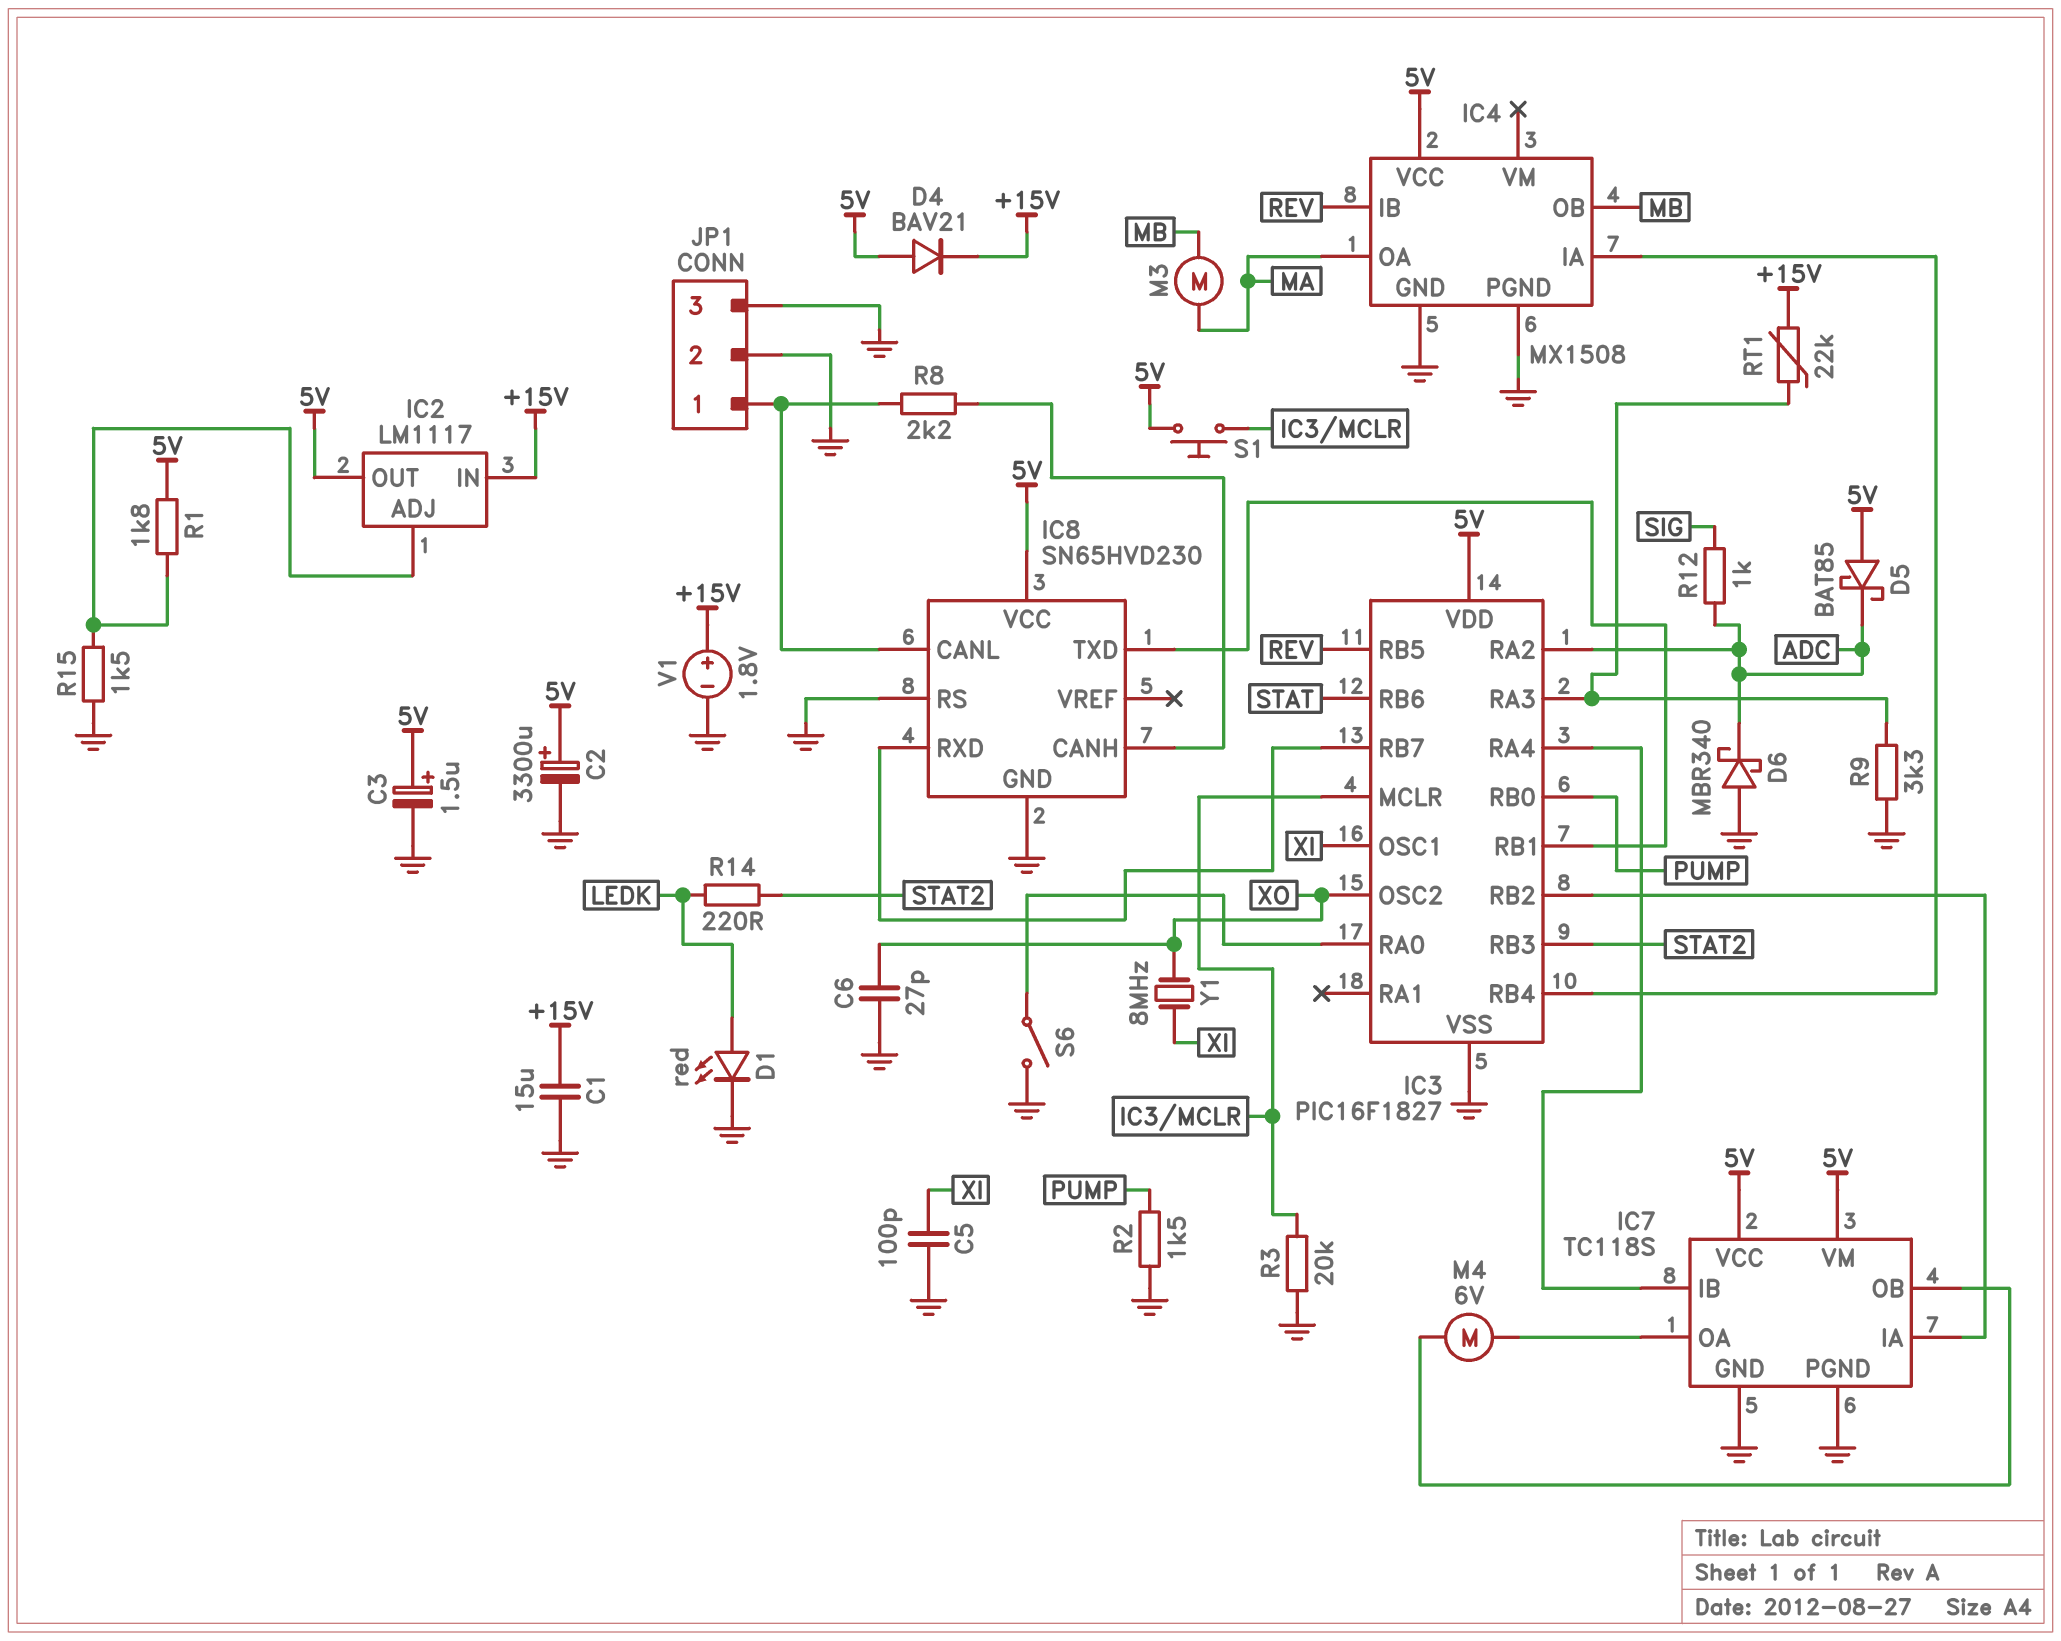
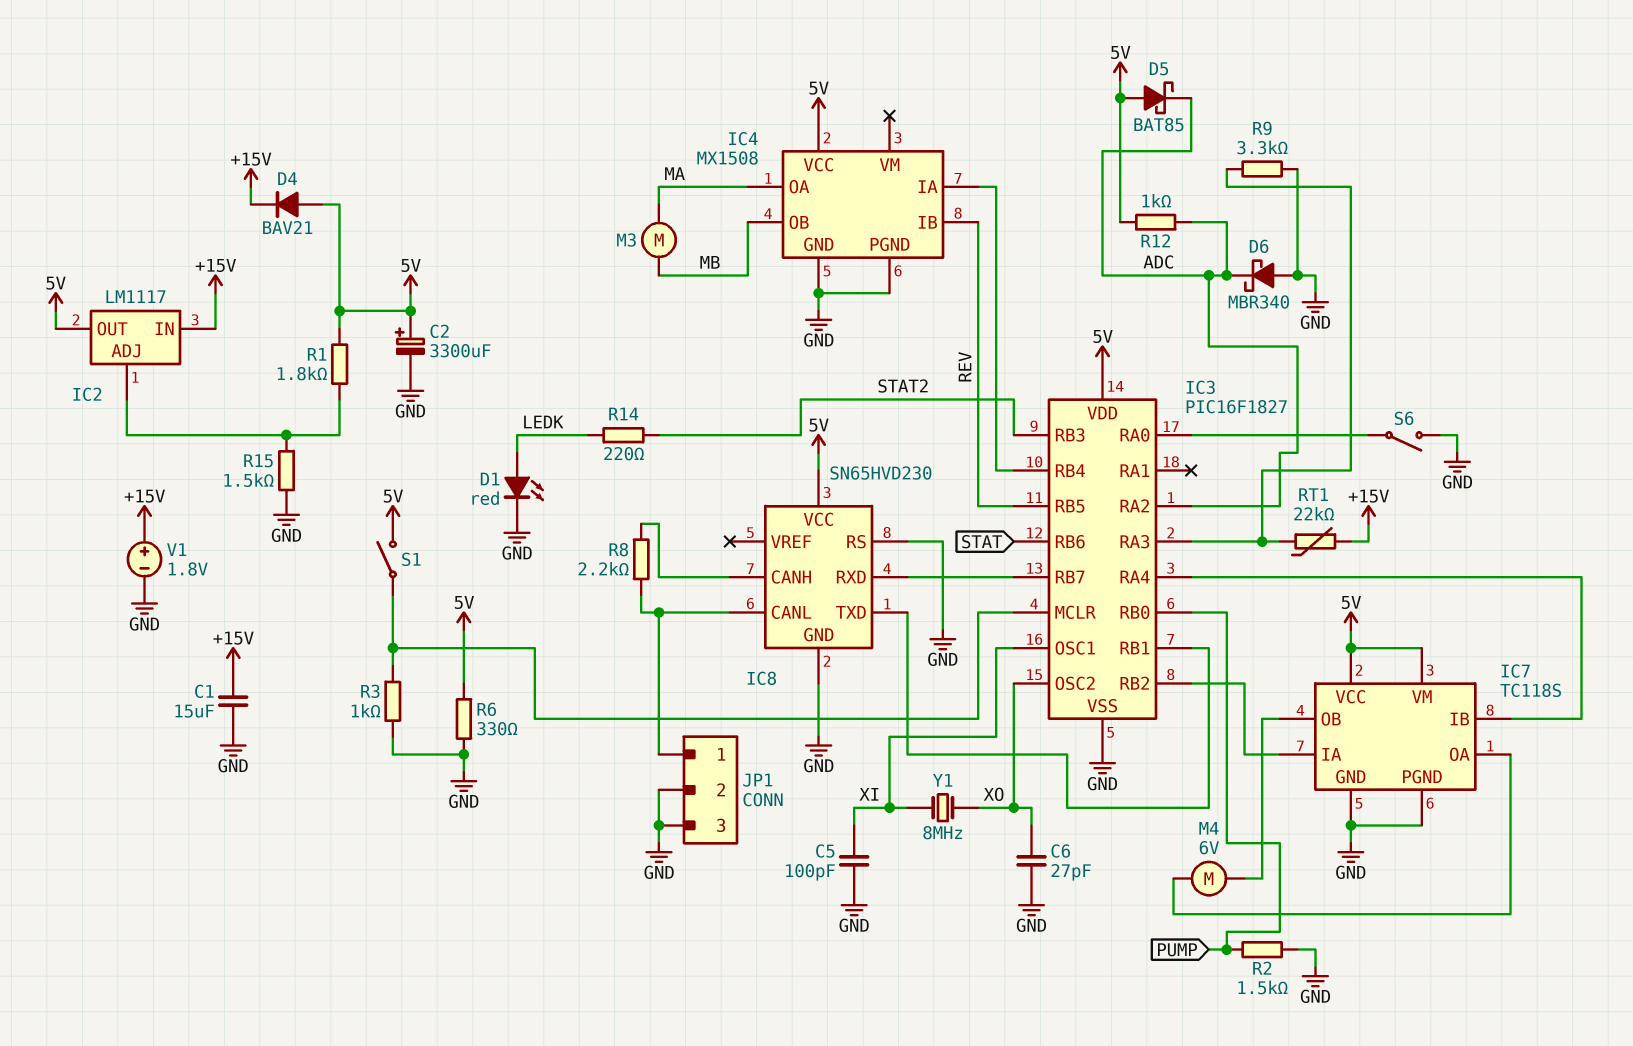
C3: 1.5uF (plus 5V, minus GND) -> none
R3: 20k (GND, IC3/MCLR) -> 1k (GND, IC3/MCLR)
R6: none -> 330 (5V, GND)
R12: 1k (ADC, SIG) -> 1k (5V, ADC)
S1: button (5V, IC3/MCLR) -> switch (5V, IC3/MCLR)

